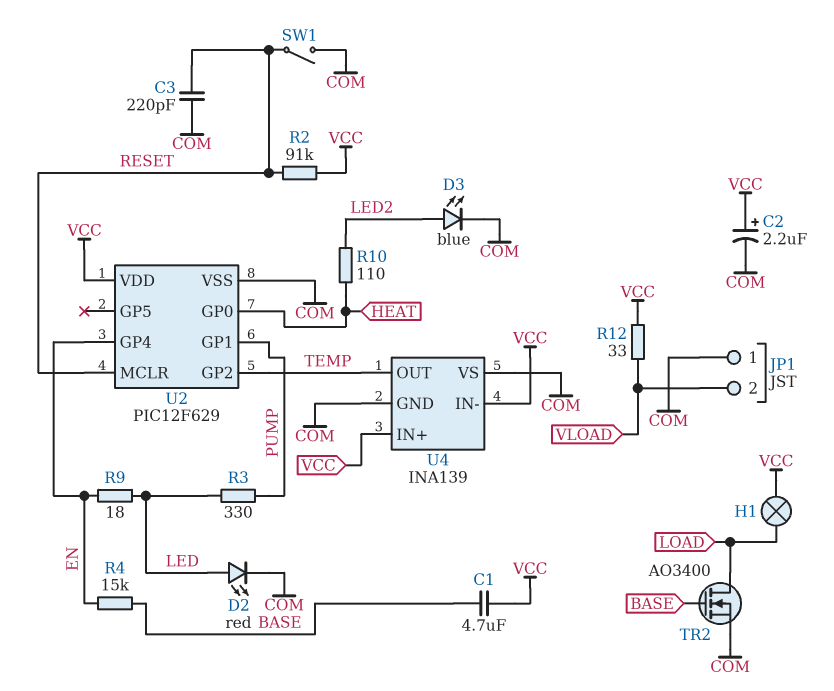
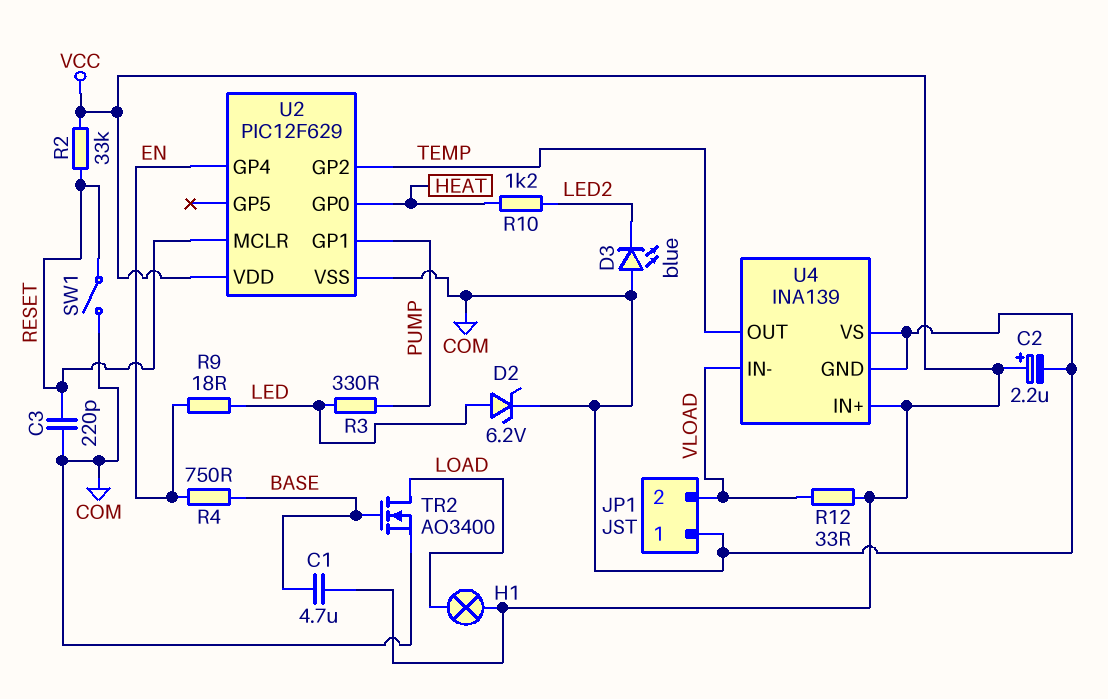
D2: LED red (A LED, K COM) -> zener 6.2V (A LED, K COM)
D3: LED blue (A LED2, K COM) -> LED blue (A COM, K LED2)
R2: 91k (RESET, VCC) -> 33k (RESET, VCC)
R4: 15k (BASE, EN) -> 750 (BASE, EN)
R10: 110 (HEAT, LED2) -> 1.2k (HEAT, LED2)
U4 pin IN-: VCC -> VLOAD

